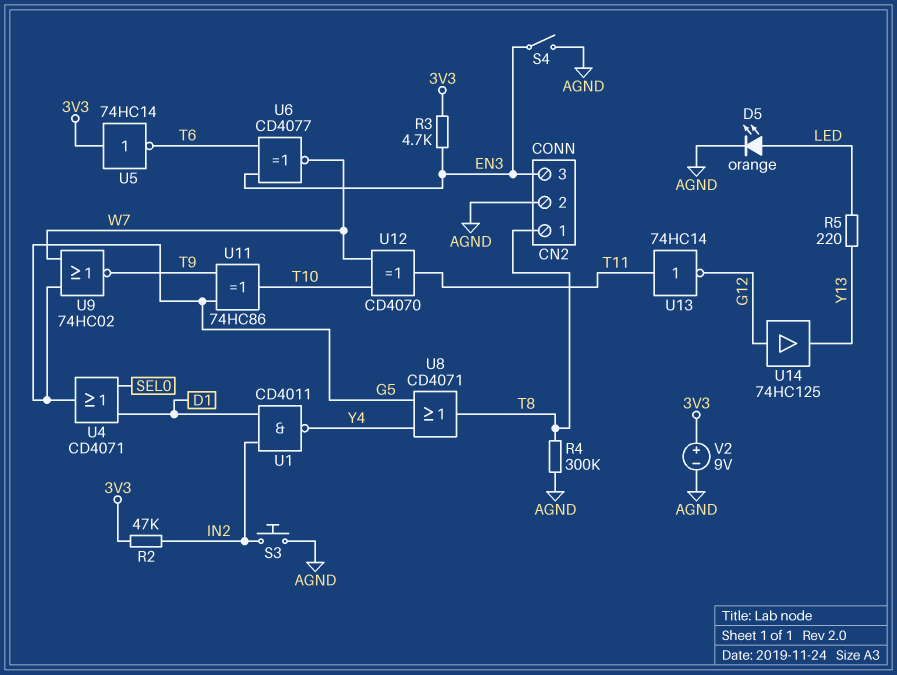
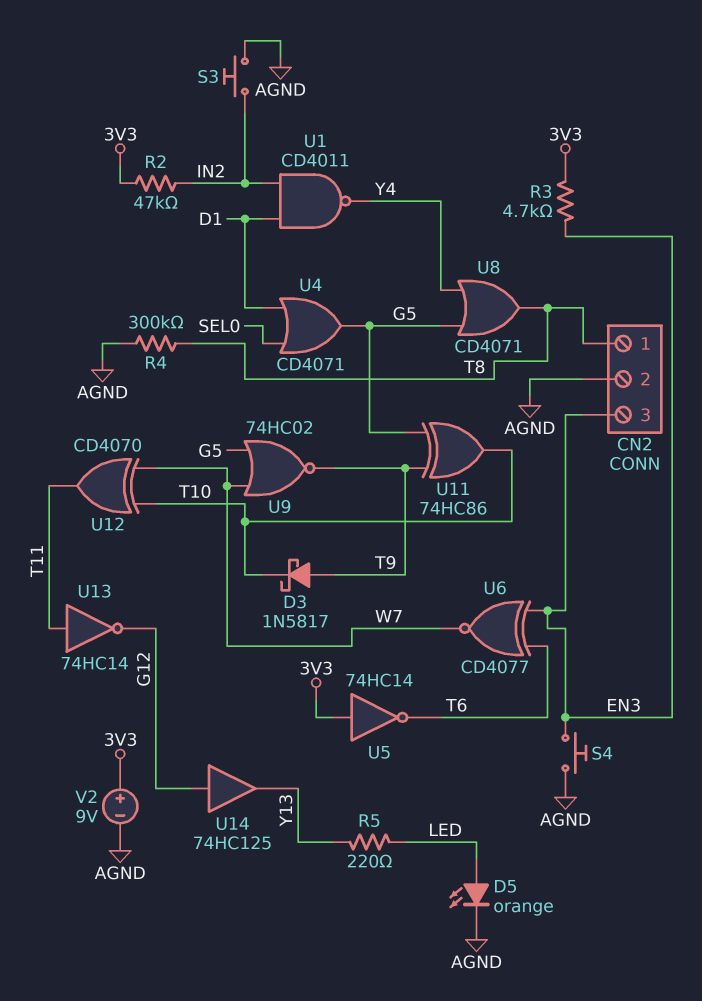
D3: none -> schottky 1N5817 (A T9, K T10)
S4: switch (AGND, EN3) -> button (AGND, EN3)

